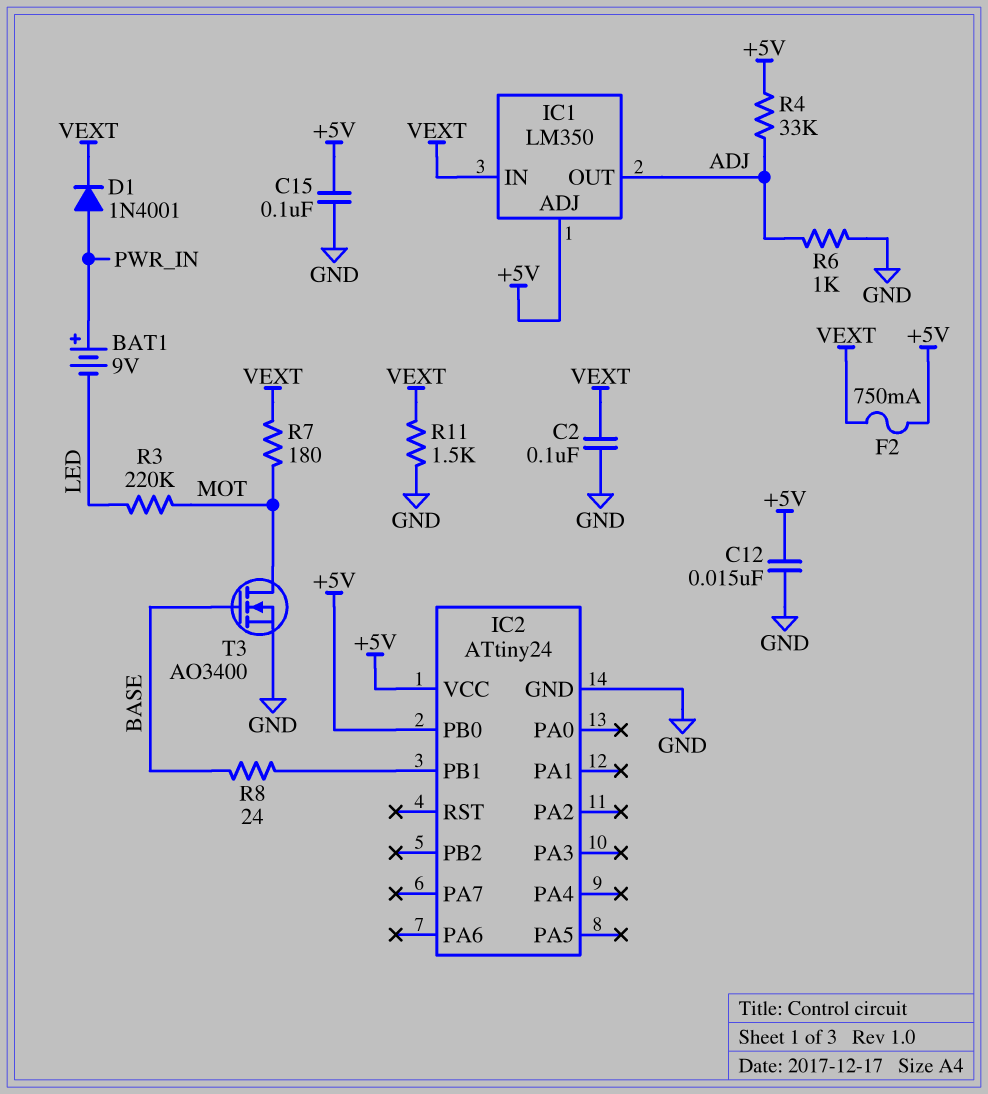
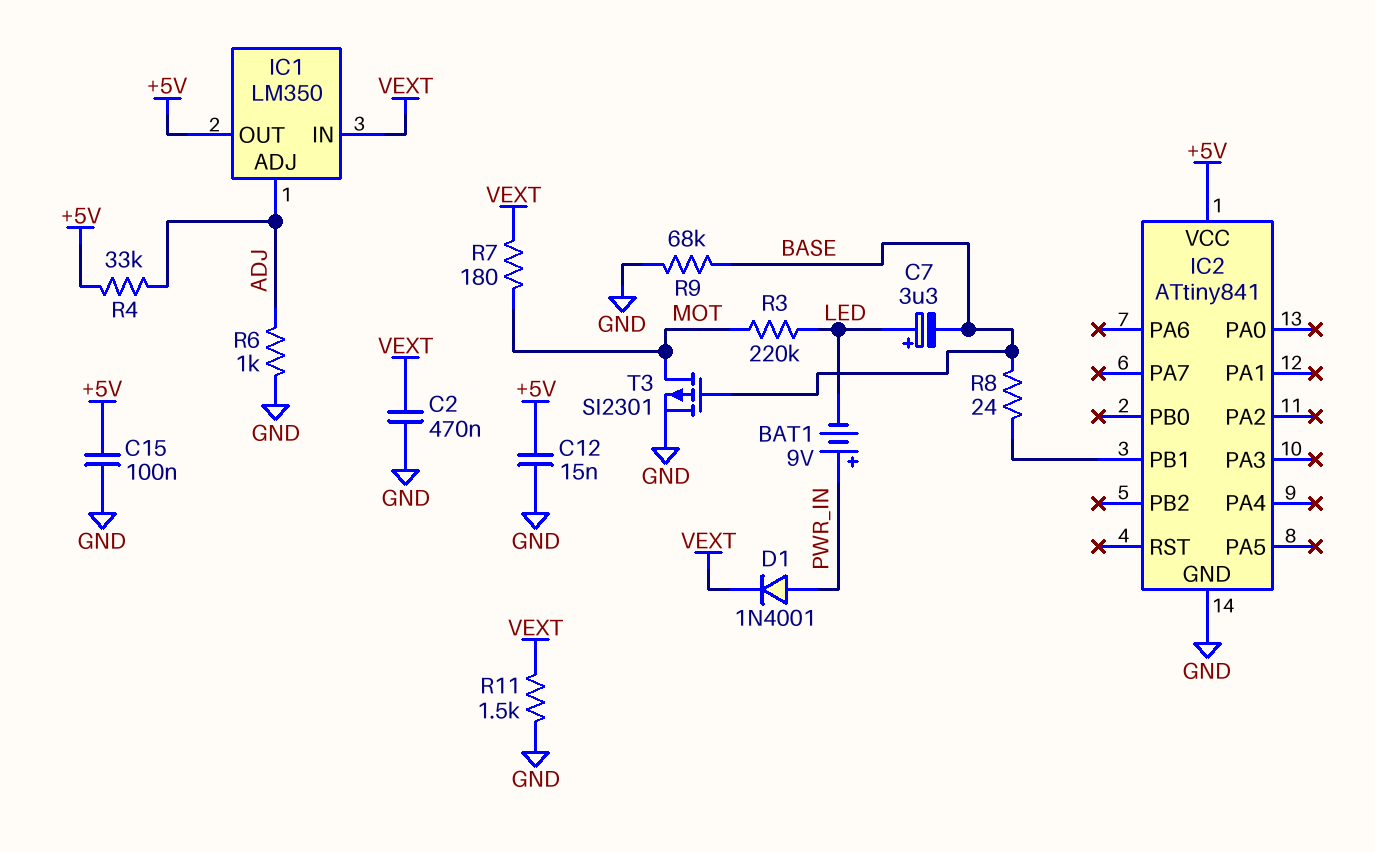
C2: 100nF (GND, VEXT) -> 470nF (GND, VEXT)
C7: none -> 3.3uF (plus LED, minus BASE)
F2: 750mA (+5V, VEXT) -> none
IC1 pin ADJ: +5V -> ADJ
IC1 pin OUT: ADJ -> +5V
IC2: ATtiny24 -> ATtiny841
IC2 pin PB0: +5V -> none
R9: none -> 68k (BASE, GND)
T3: NMOS AO3400 (G BASE, D MOT, S GND) -> PMOS SI2301 (G BASE, D MOT, S GND)

